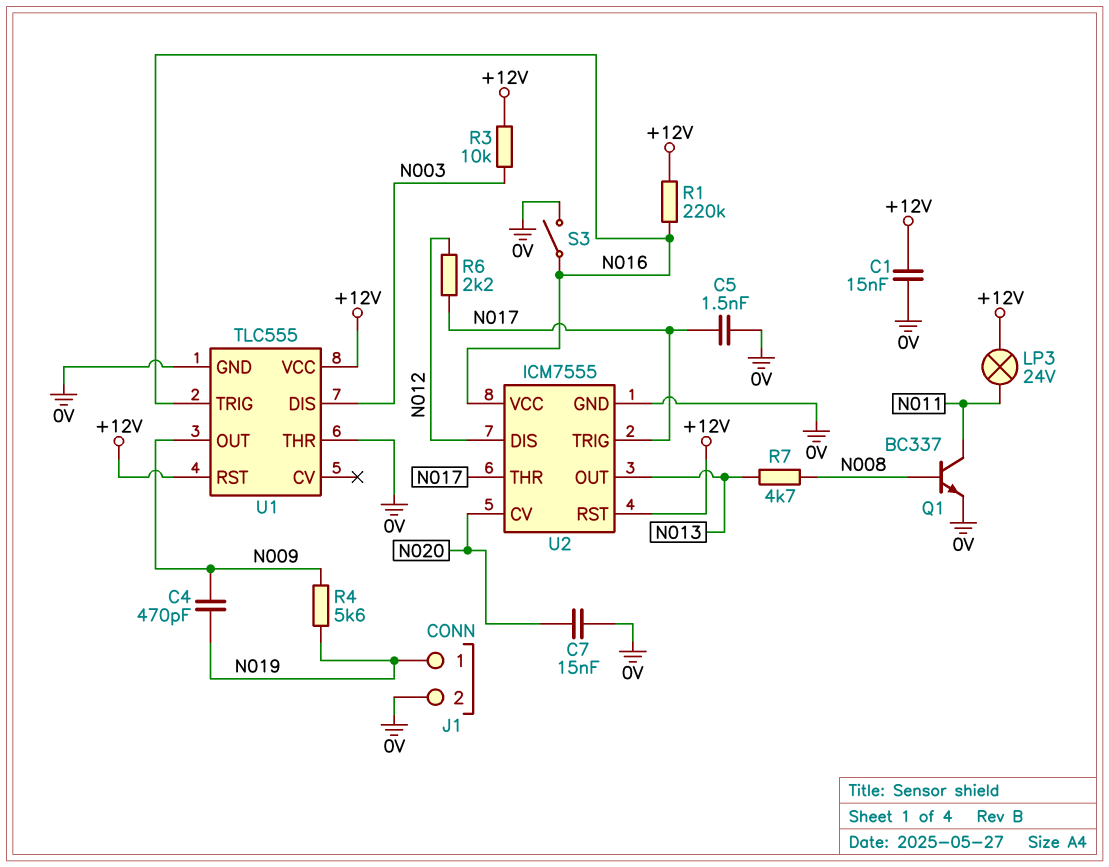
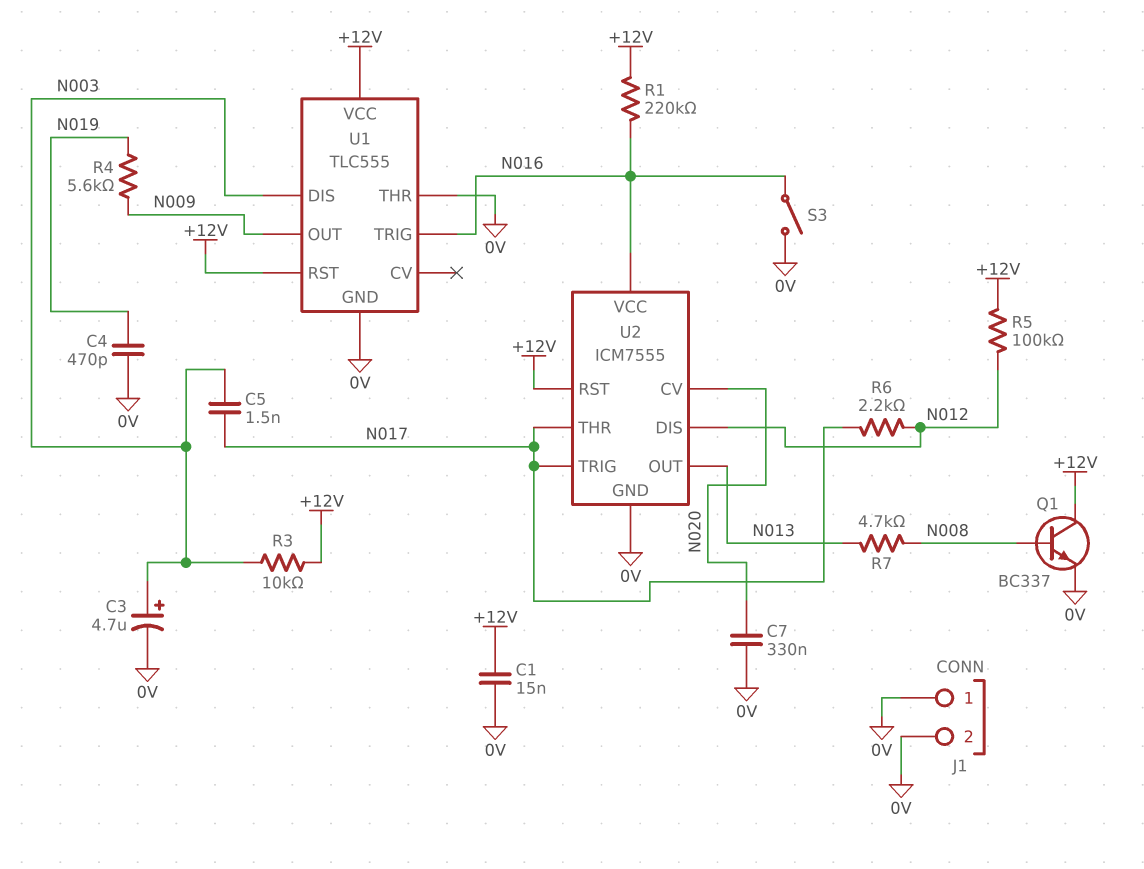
C3: none -> 4.7uF (plus N003, minus 0V)
C4: 470pF (N009, N019) -> 470pF (0V, N019)
C5: 1.5nF (0V, N017) -> 1.5nF (N003, N017)
C7: 15nF (0V, N020) -> 330nF (0V, N020)
J1 pin 1: N019 -> 0V
LP3: lamp 24V (+12V, N011) -> none
Q1: NPN BC337 (B N008, C N011, E 0V) -> NPN BC337 (B N008, C +12V, E 0V)
R5: none -> 100k (+12V, N012)

